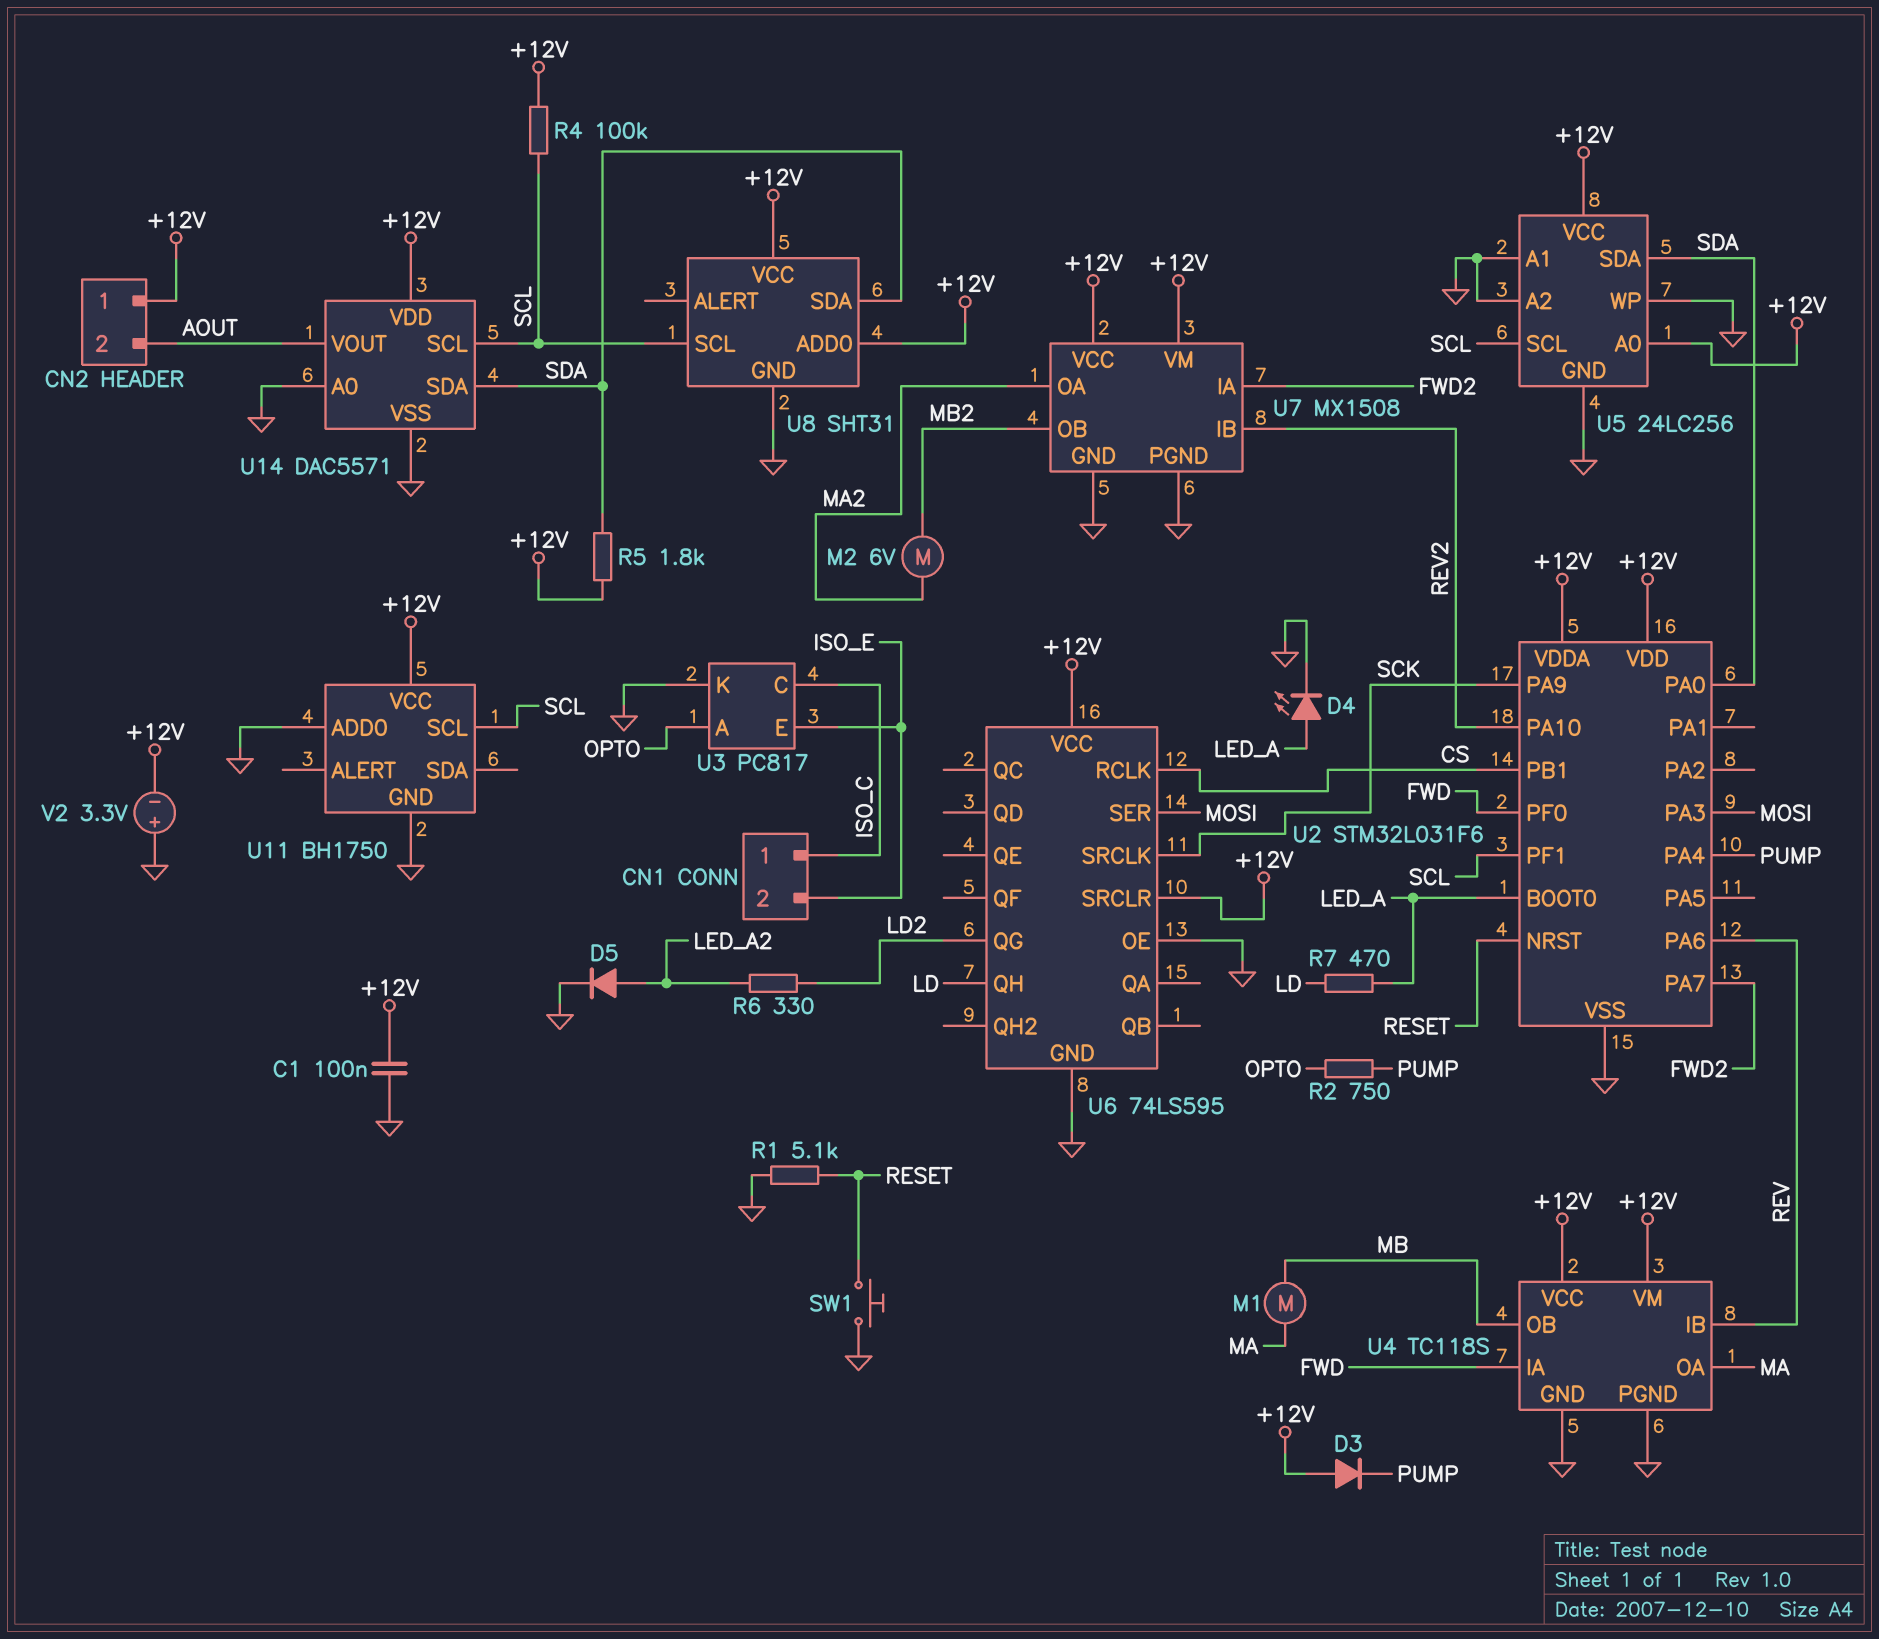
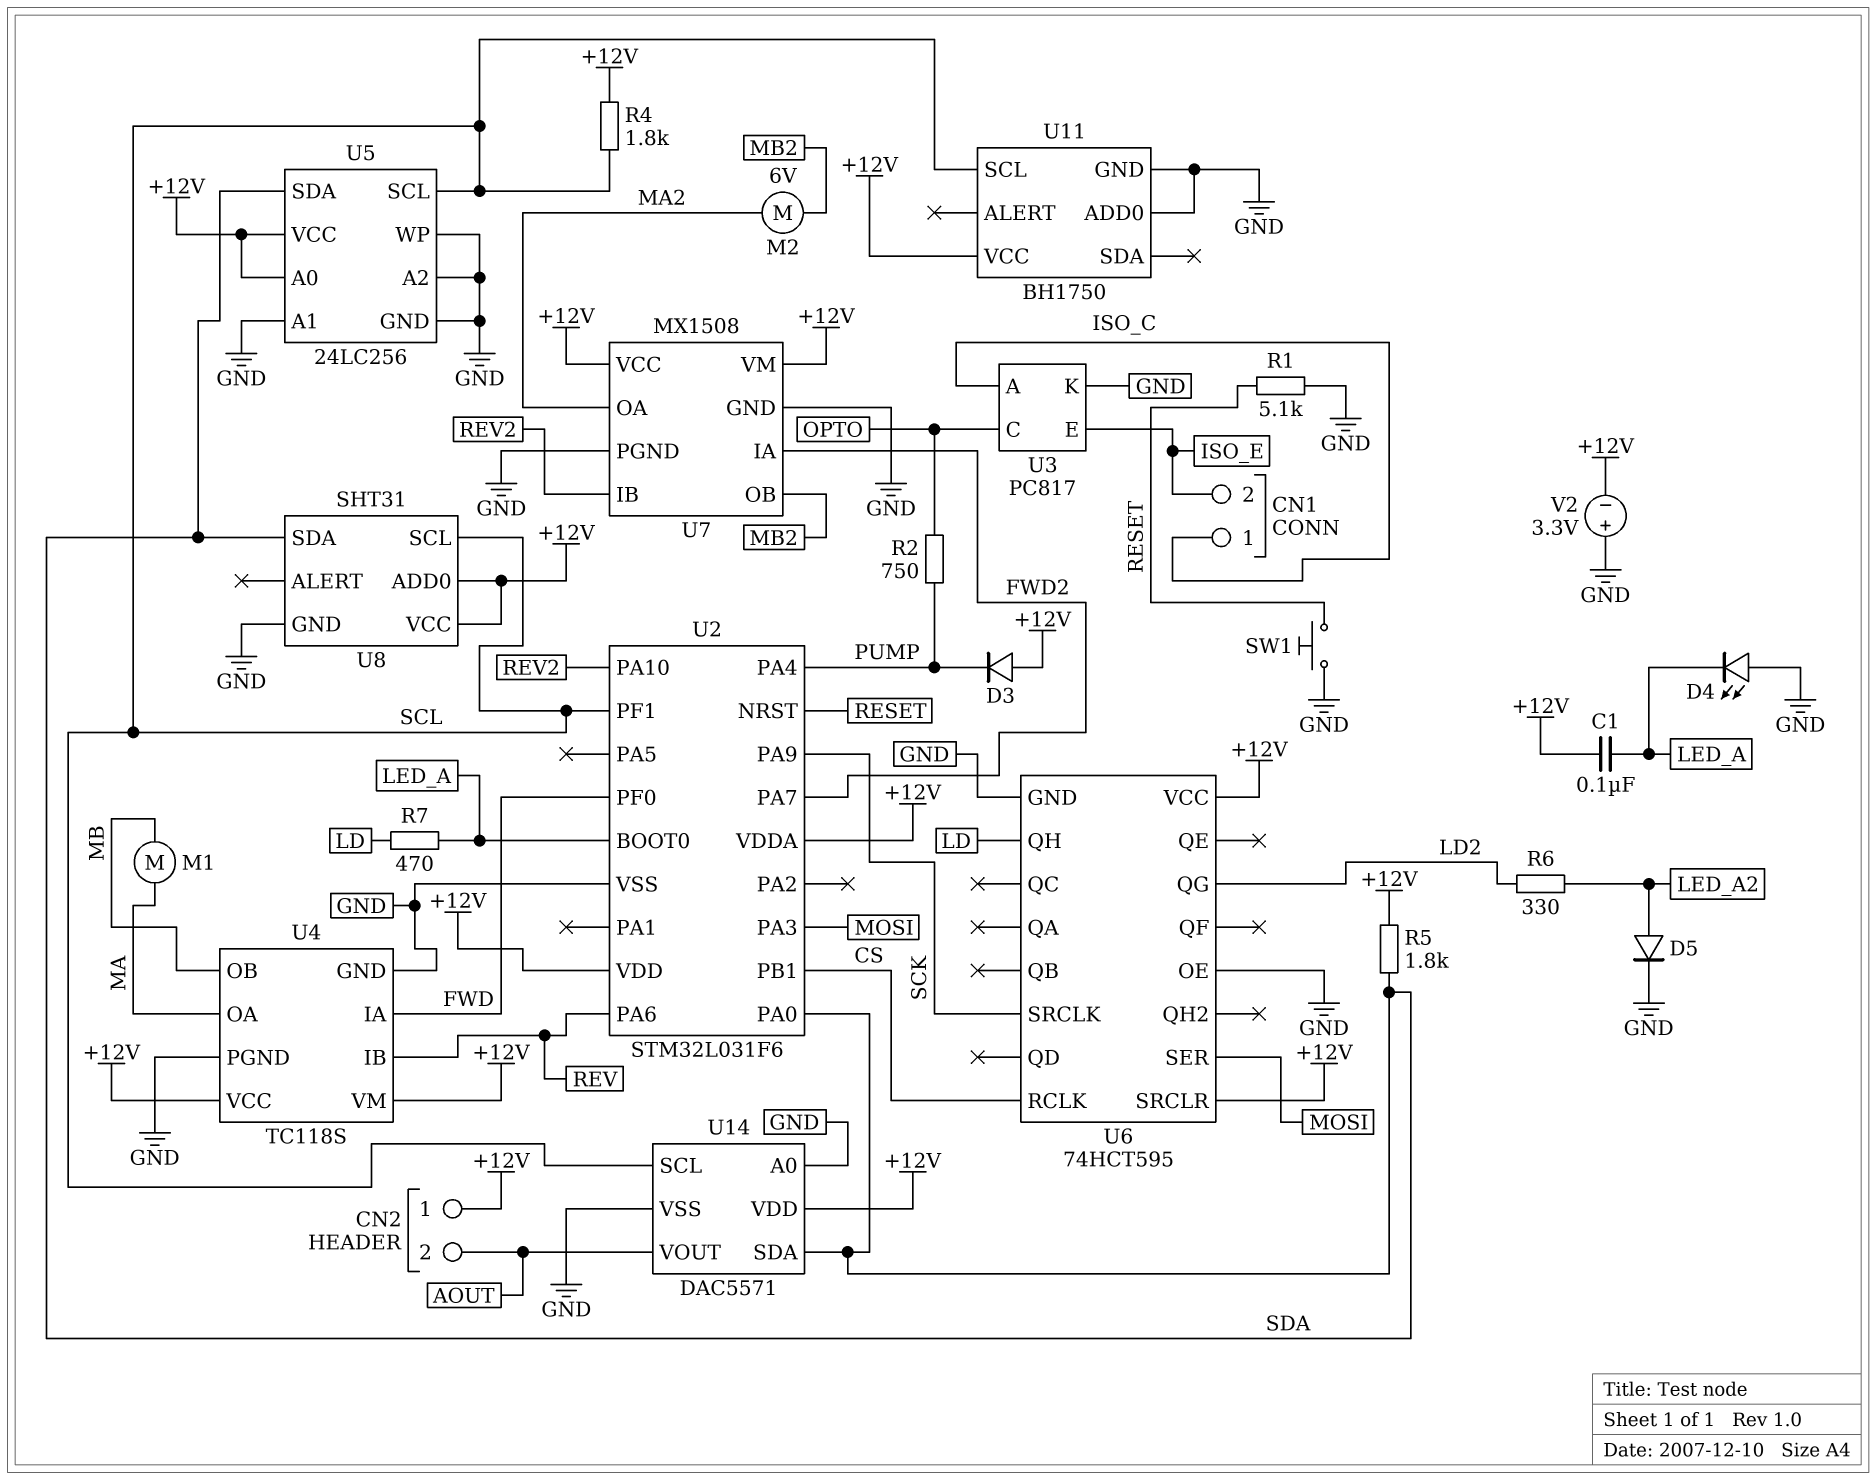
C1: 100nF (+12V, GND) -> 100nF (+12V, LED_A)
D4: LED (A LED_A, K GND) -> LED (A GND, K LED_A)
R4: 100k (+12V, SCL) -> 1.8k (+12V, SCL)
U3 pin A: OPTO -> ISO_C
U3 pin C: ISO_C -> OPTO
U6: 74LS595 -> 74HCT595

